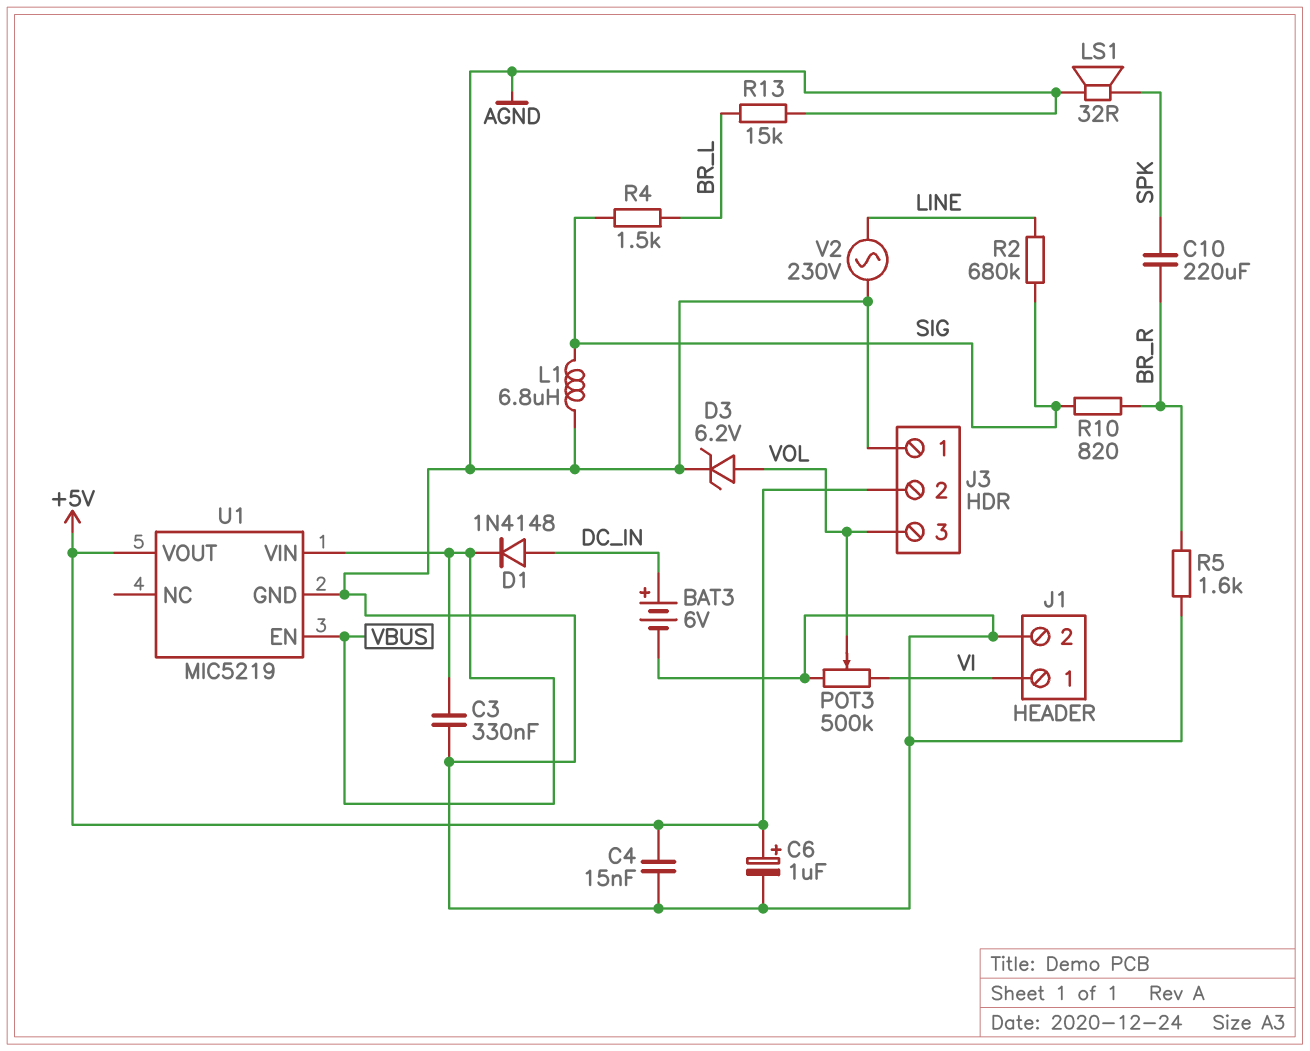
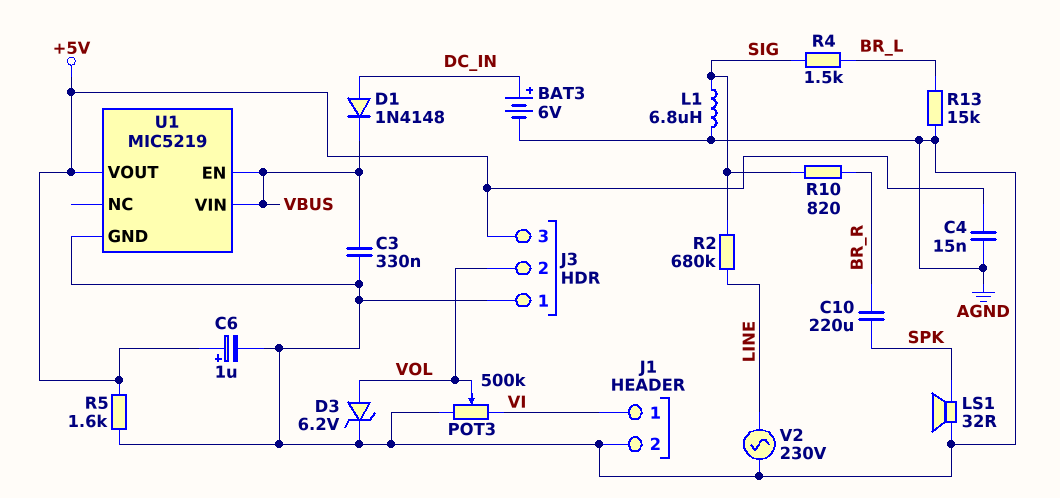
J3 pin 2: +5V -> VOL
J3 pin 3: VOL -> +5V
R5: 1.6k (AGND, BR_R) -> 1.6k (+5V, AGND)

